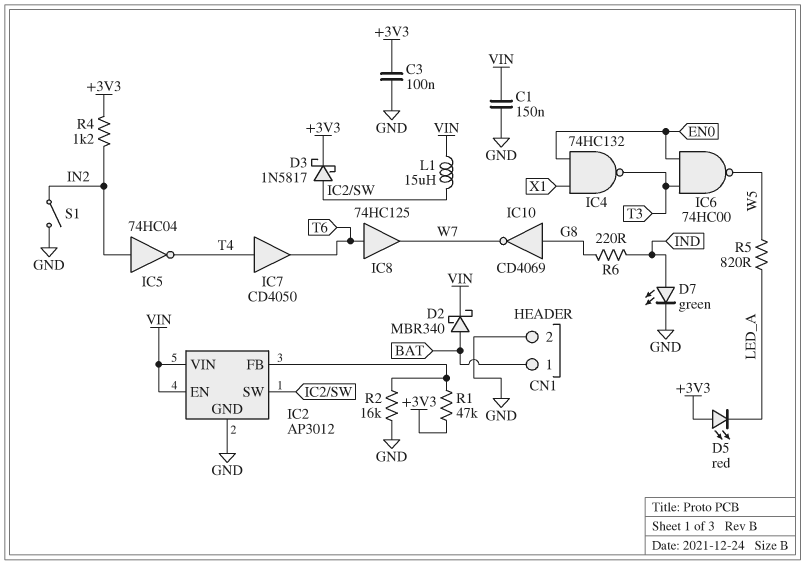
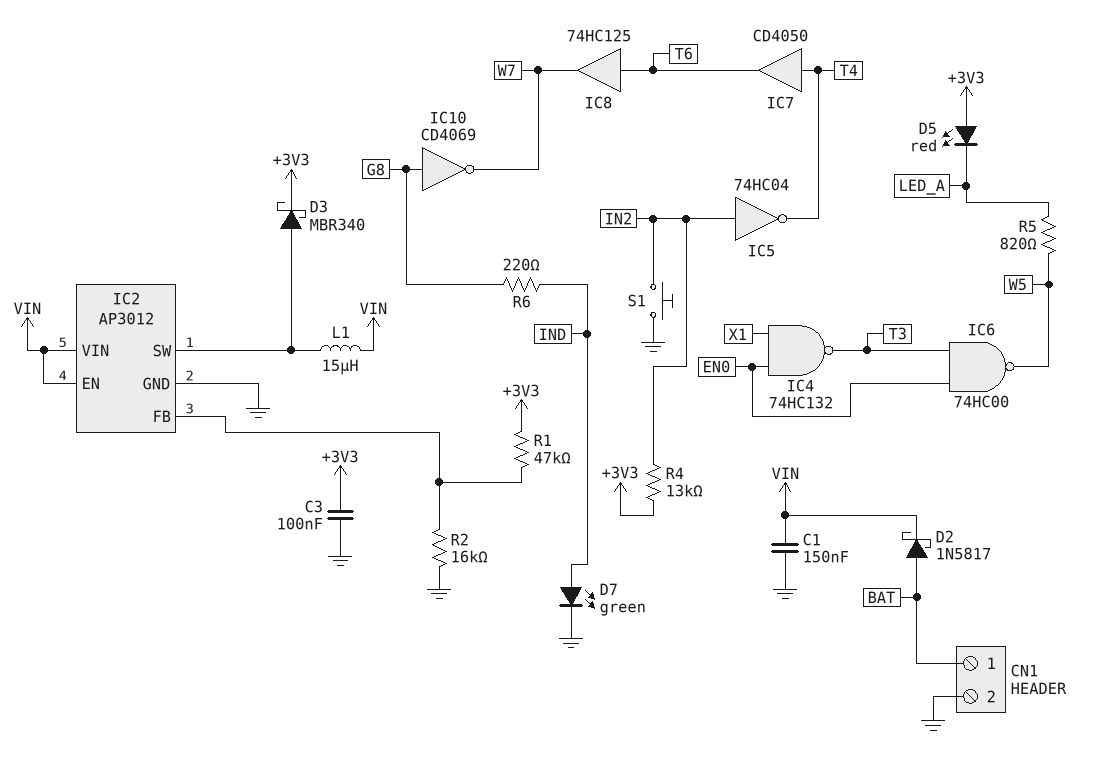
D2: schottky MBR340 (A BAT, K VIN) -> schottky 1N5817 (A BAT, K VIN)
D3: schottky 1N5817 (A IC2/SW, K +3V3) -> schottky MBR340 (A IC2/SW, K +3V3)
R4: 1.2k (+3V3, IN2) -> 13k (+3V3, IN2)
S1: switch (GND, IN2) -> button (GND, IN2)

